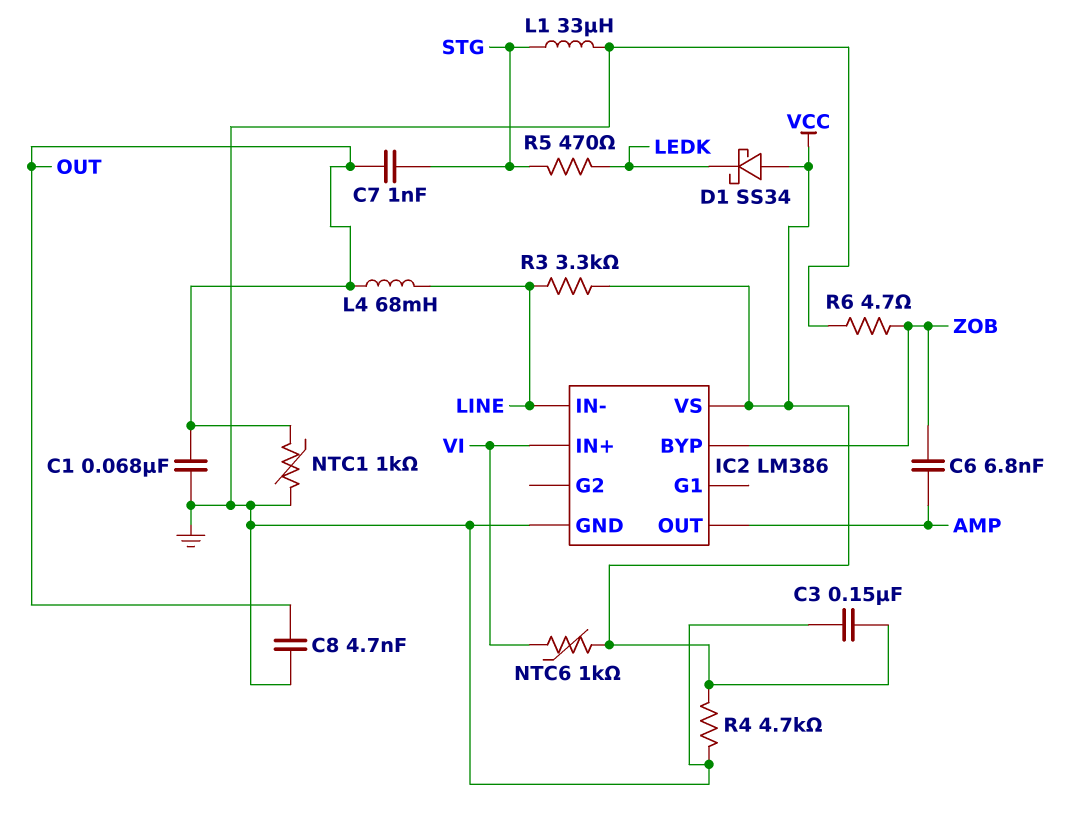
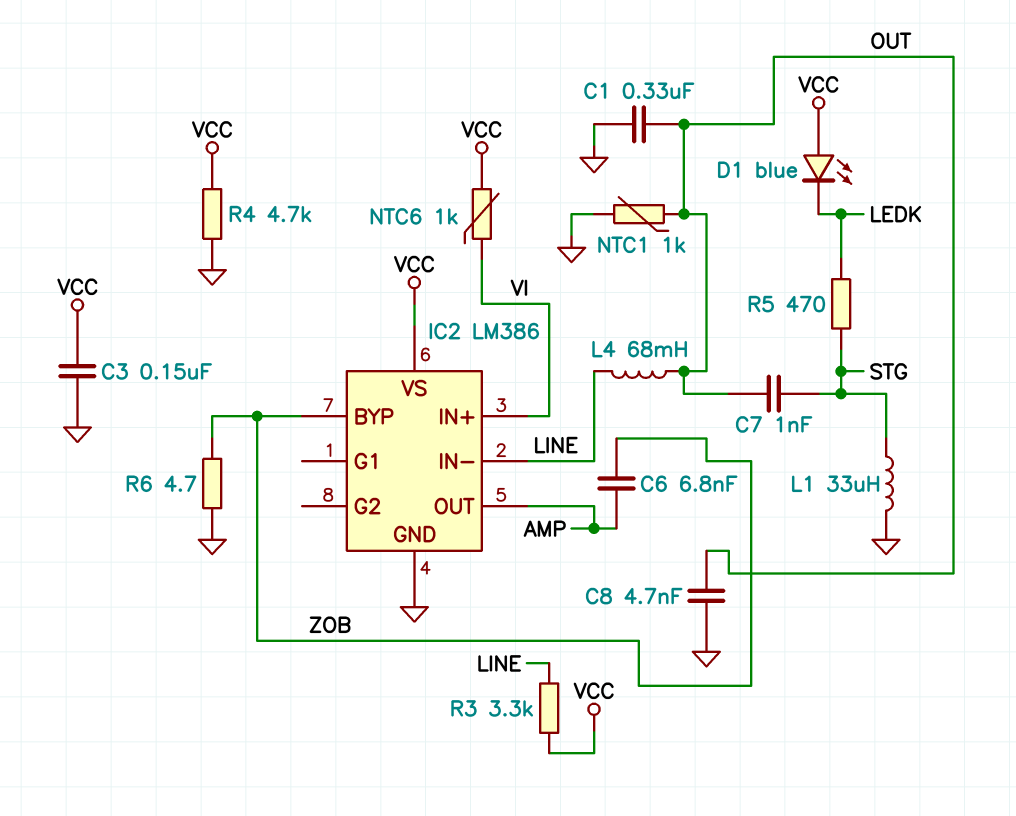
C1: 68nF (GND, OUT) -> 330nF (GND, OUT)
D1: schottky SS34 (A VCC, K LEDK) -> LED blue (A VCC, K LEDK)

